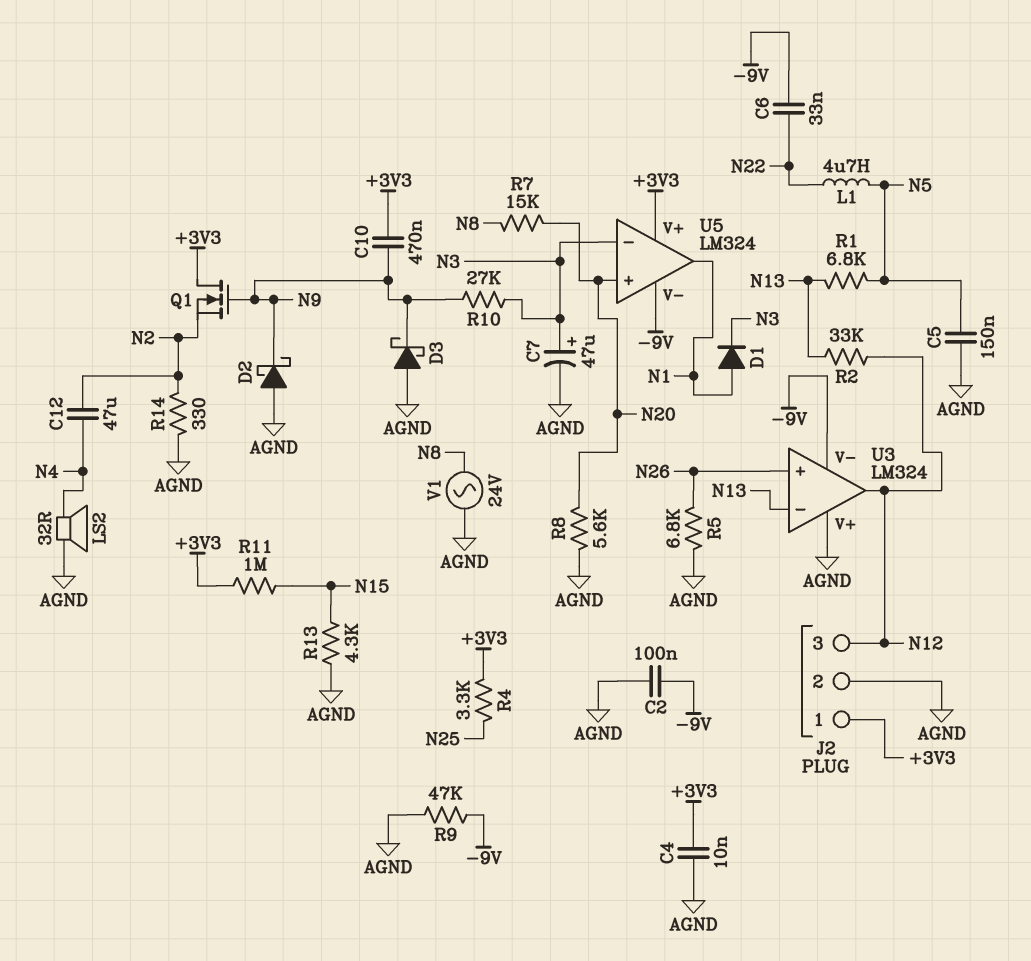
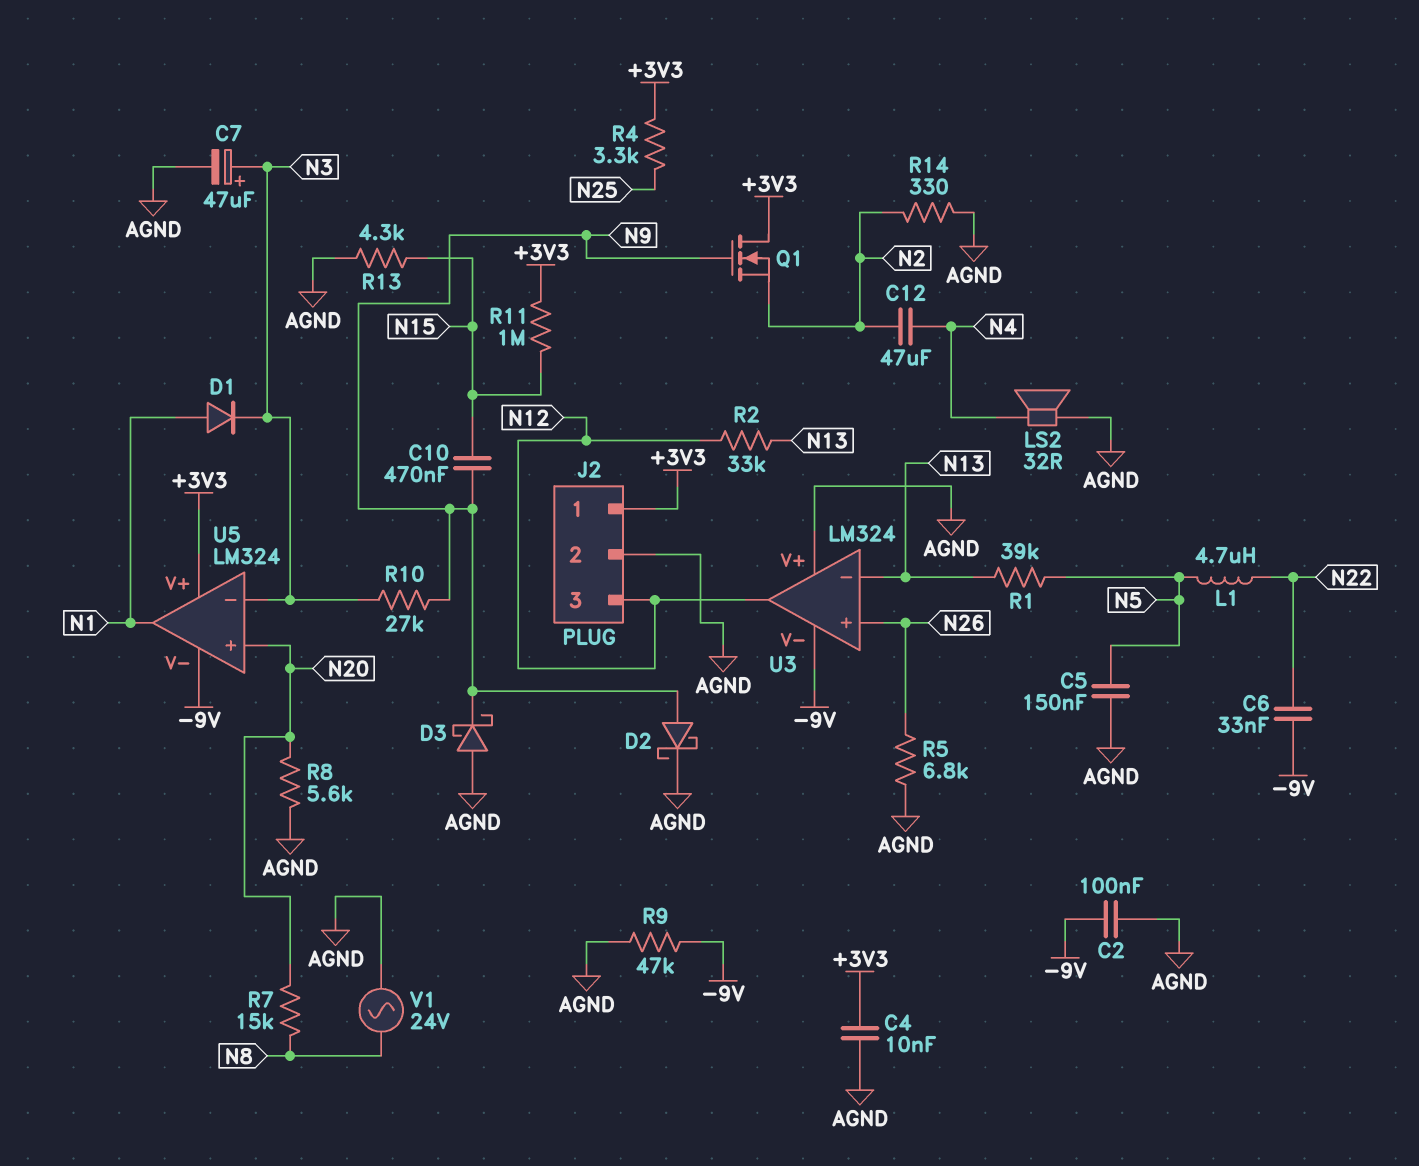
C10: 470nF (+3V3, N9) -> 470nF (N9, N15)
D2: schottky (A AGND, K N9) -> schottky (A N9, K AGND)
R1: 6.8k (N5, N13) -> 39k (N5, N13)

